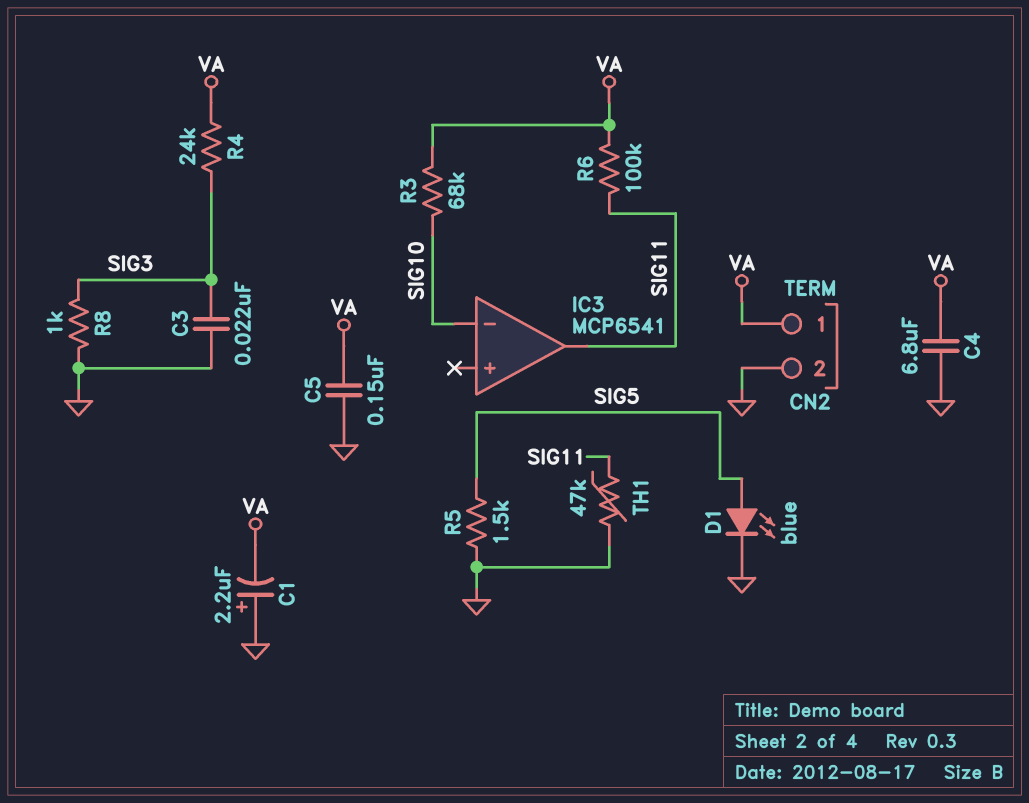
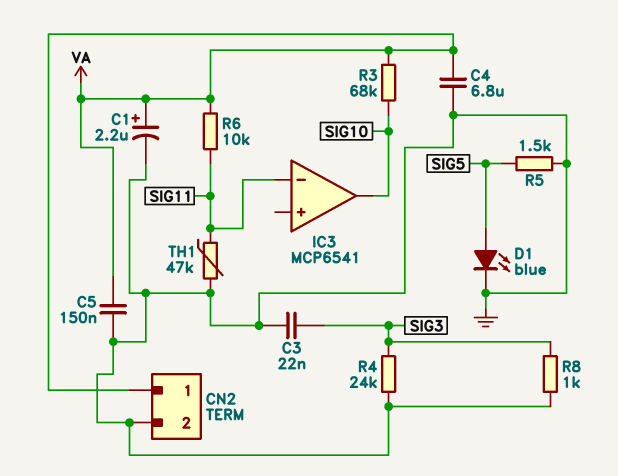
C1: 2.2uF (plus GND, minus VA) -> 2.2uF (plus VA, minus GND)
IC3 pin in-: SIG10 -> SIG11
IC3 pin out: SIG11 -> SIG10
R4: 24k (SIG3, VA) -> 24k (GND, SIG3)
R6: 100k (SIG11, VA) -> 10k (SIG11, VA)

